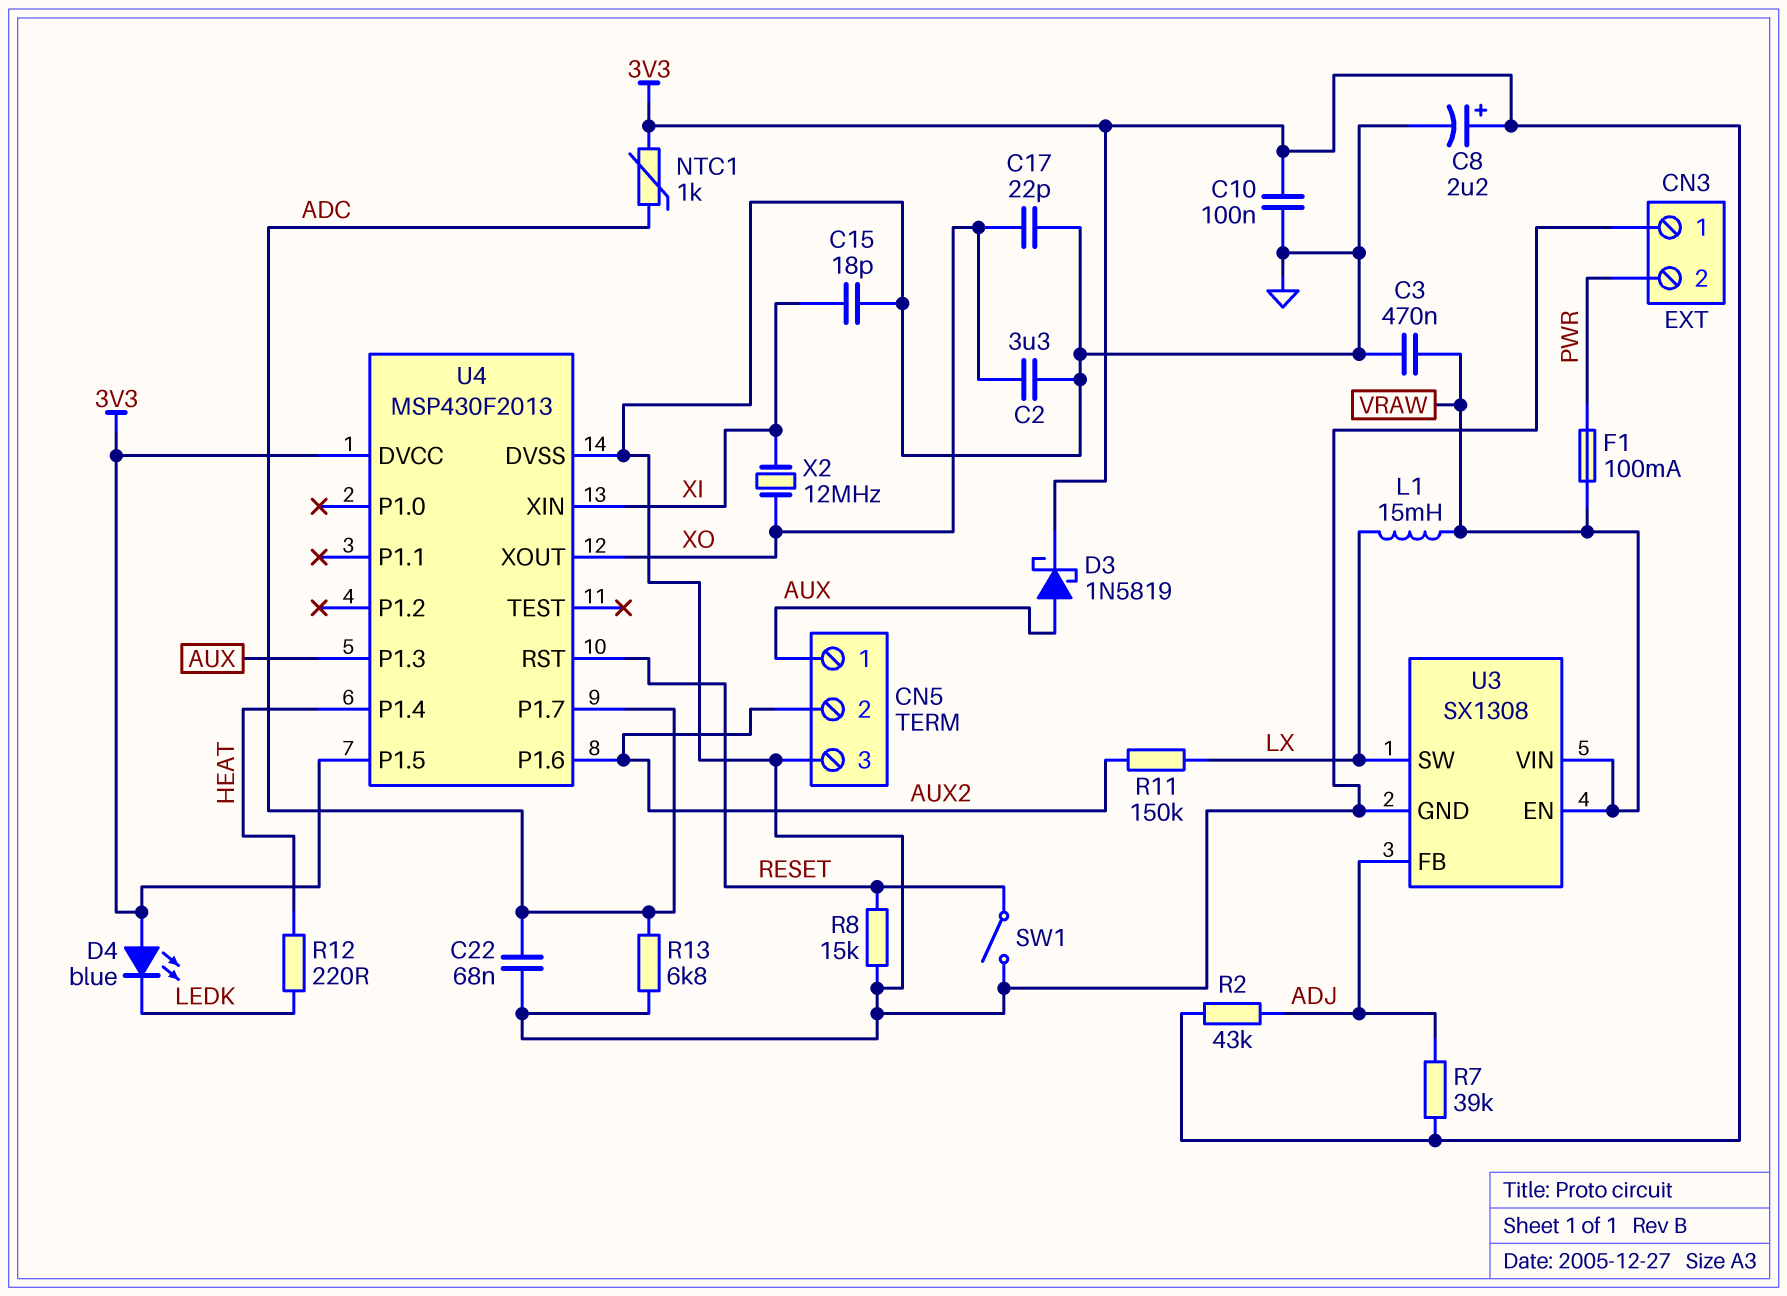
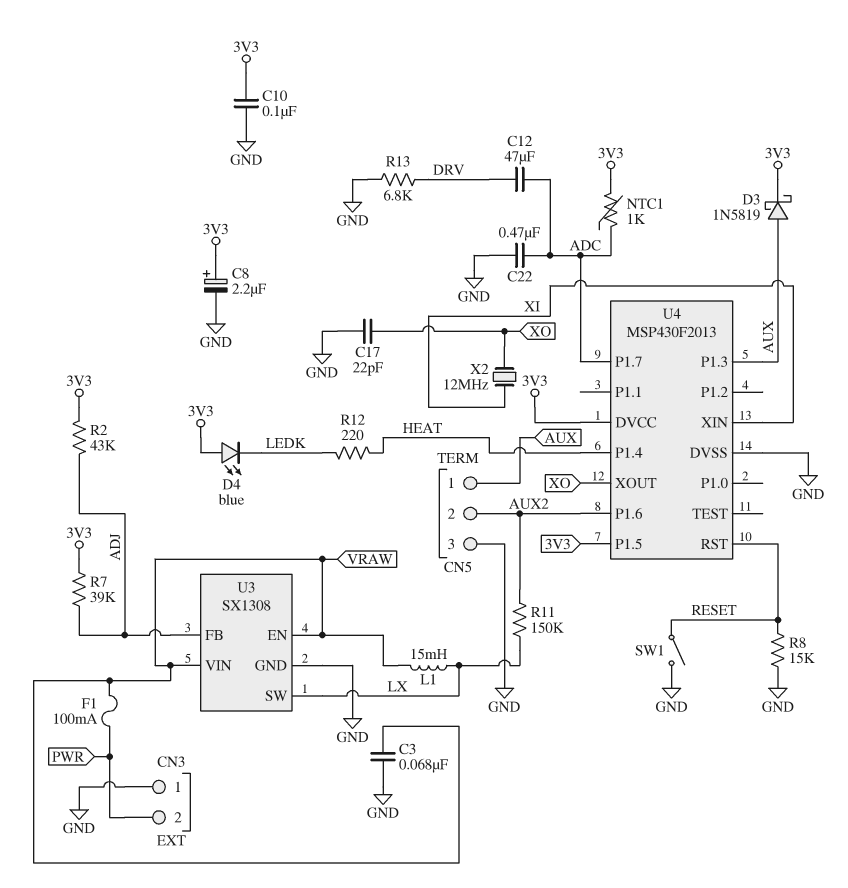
C2: 3.3uF (GND, XO) -> none
C3: 470nF (GND, VRAW) -> 68nF (GND, VRAW)
C12: none -> 47uF (ADC, DRV)
C15: 18pF (GND, XI) -> none
C22: 68nF (ADC, GND) -> 470nF (ADC, GND)
R13: 6.8k (ADC, GND) -> 6.8k (DRV, GND)

